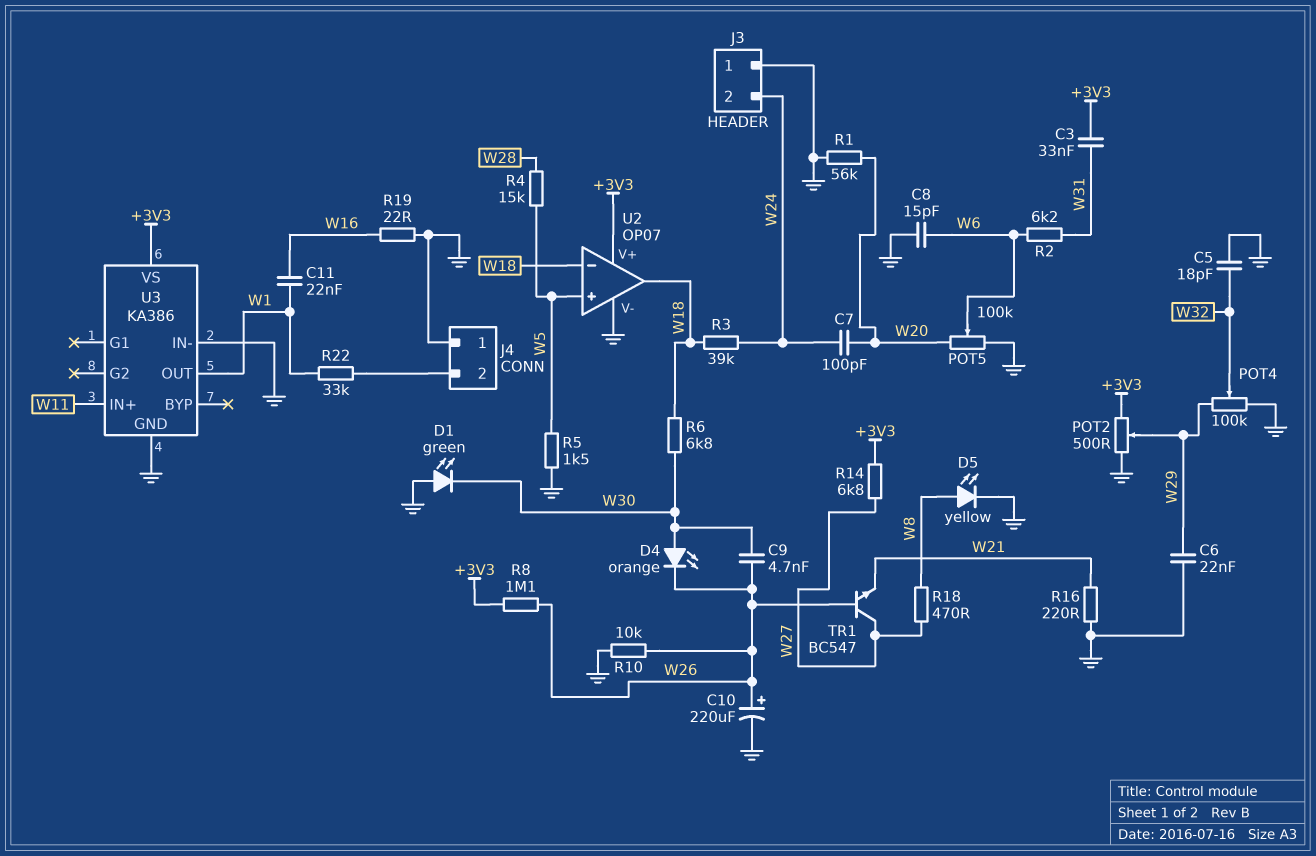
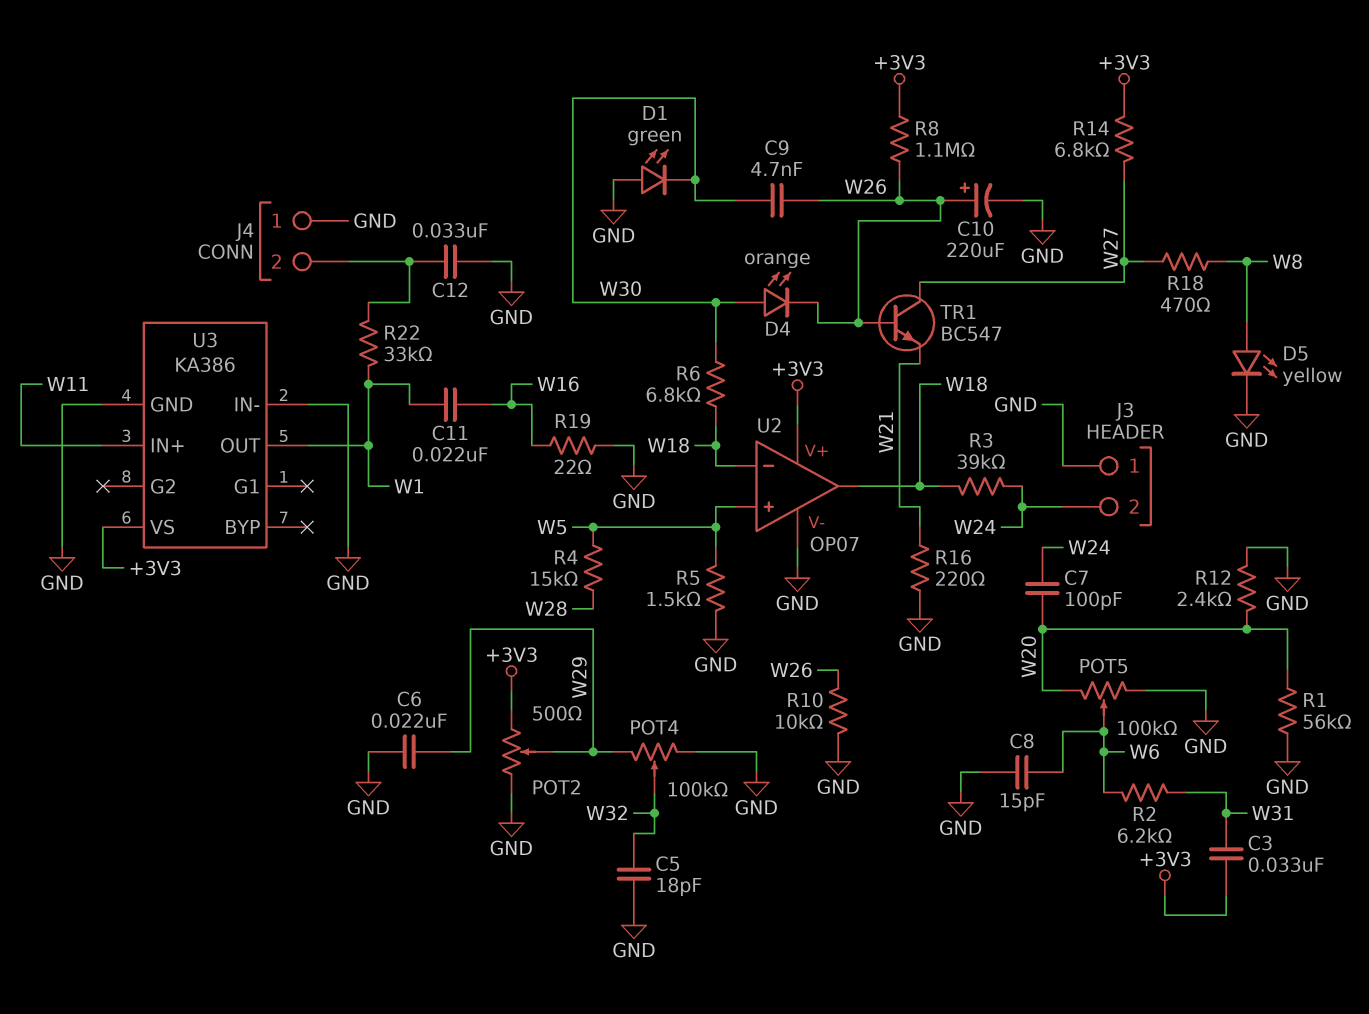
C12: none -> 33nF (GND, J4/2)
R12: none -> 2.4k (GND, W20)

